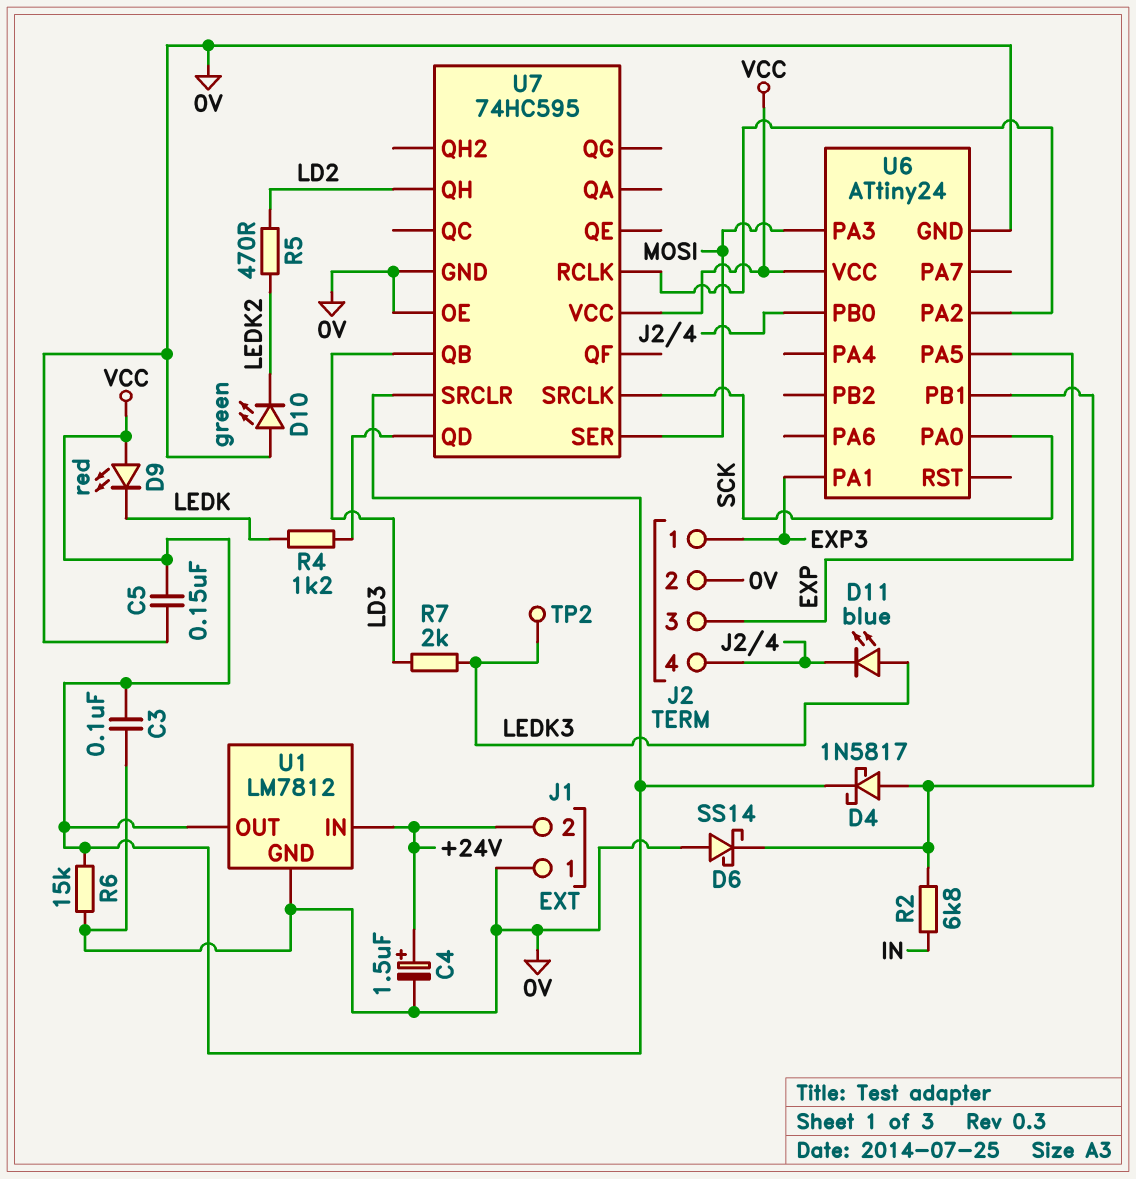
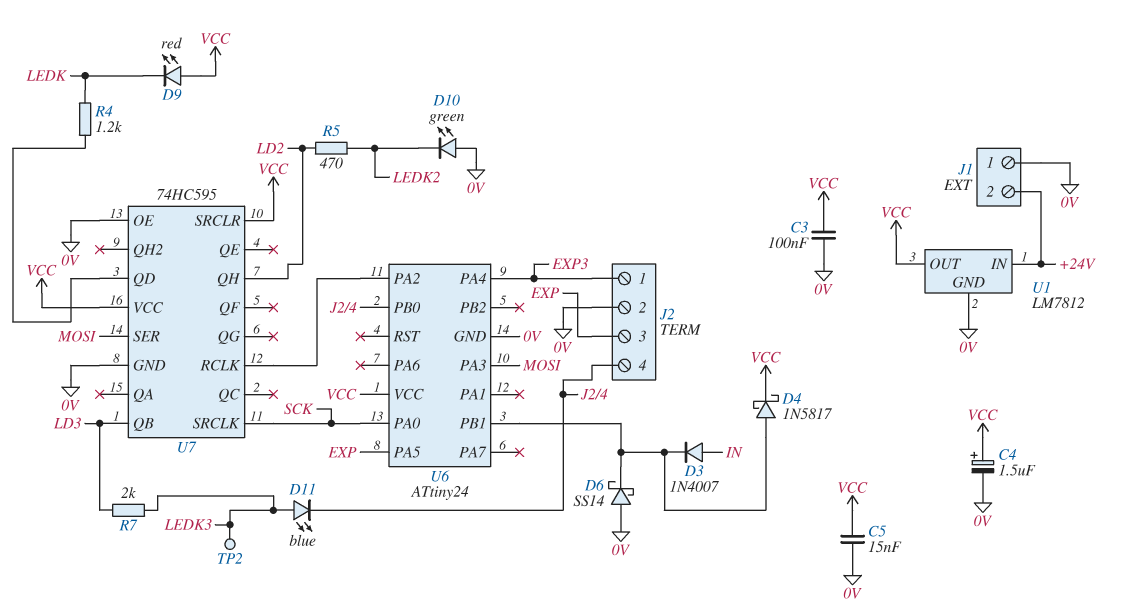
C4: 1.5uF (plus +24V, minus 0V) -> 1.5uF (plus VCC, minus 0V)
C5: 150nF (0V, VCC) -> 15nF (0V, VCC)
D3: none -> diode 1N4007 (A IN, K U6/PB1)
R2: 6.8k (IN, U6/PB1) -> none
R6: 15k (0V, VCC) -> none
U6 pin PA1: EXP3 -> none
U6 pin PA4: none -> EXP3

